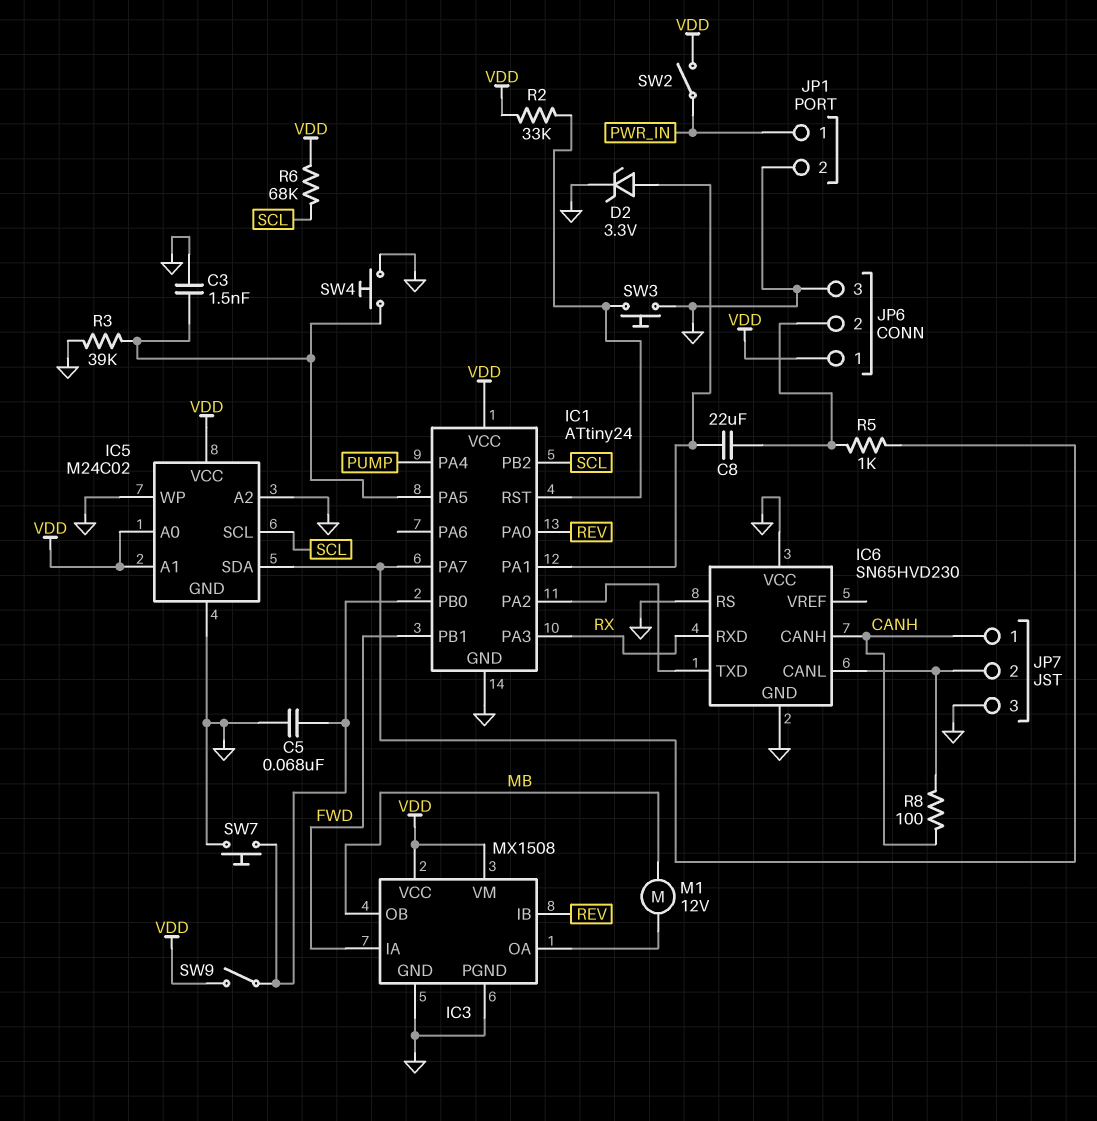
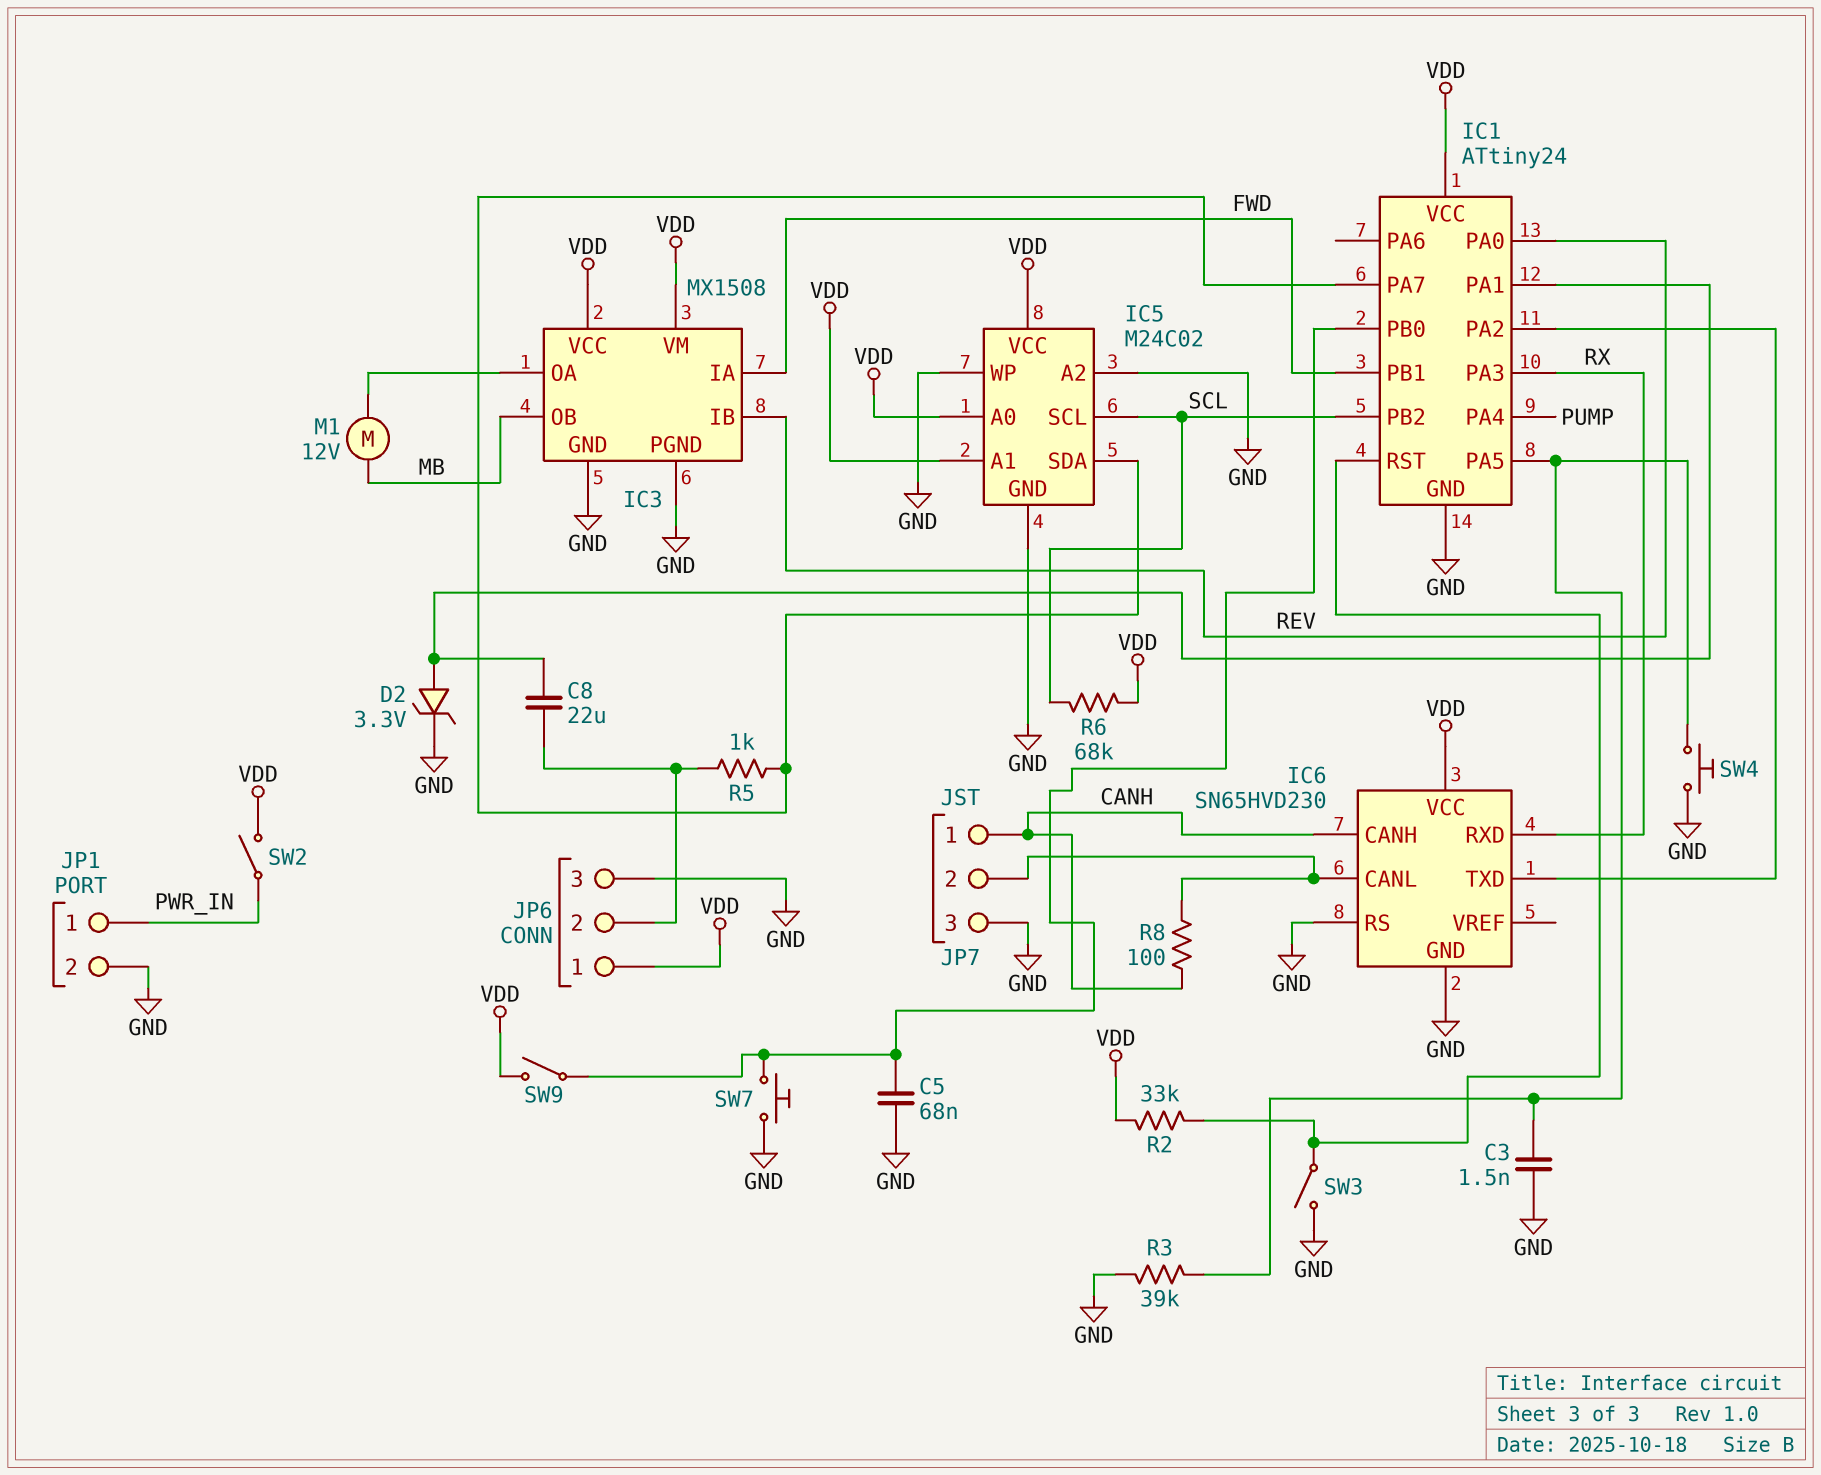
IC6 pin VCC: GND -> VDD
SW3: button (GND, IC1/RST) -> switch (GND, IC1/RST)

